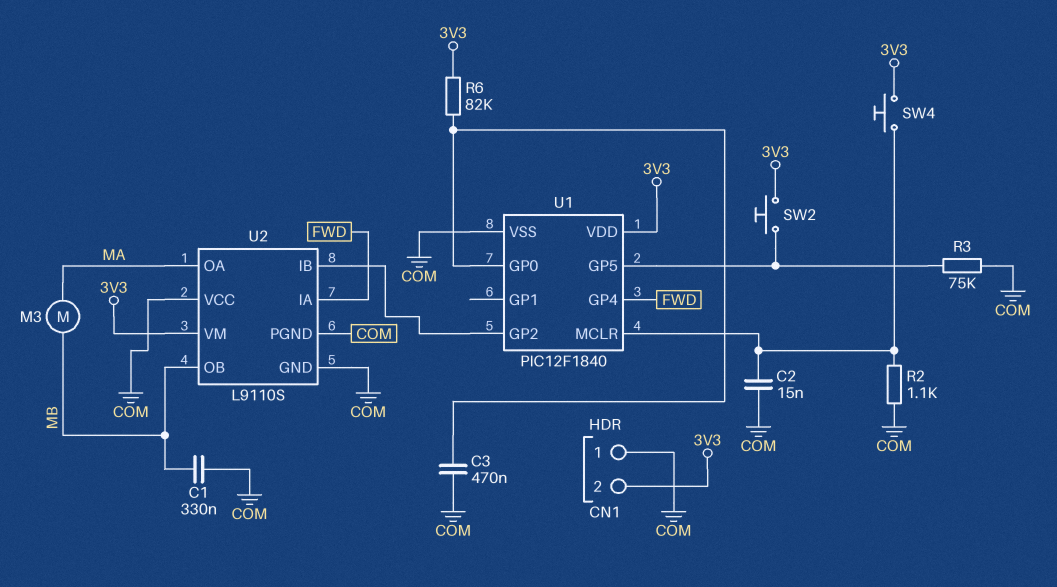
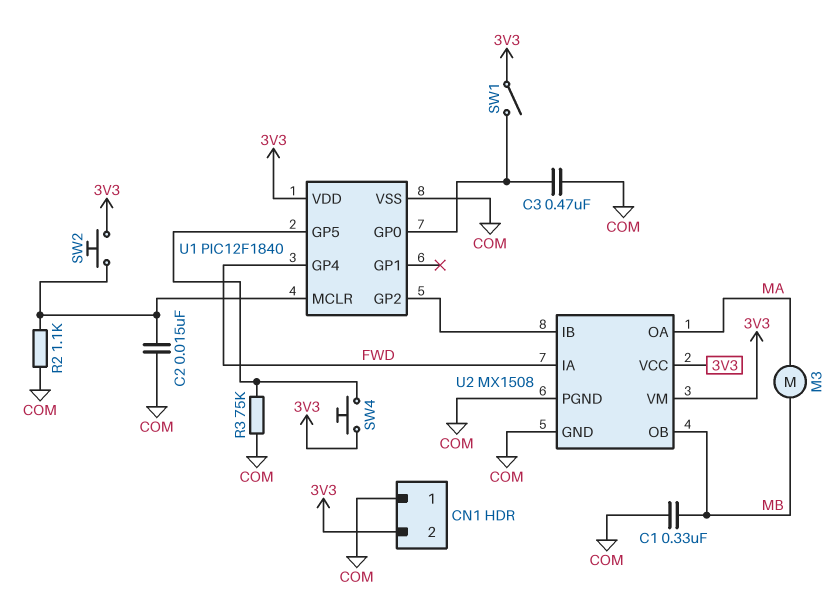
R6: 82k (3V3, U1/GP0) -> none
SW1: none -> switch (3V3, U1/GP0)
SW2: button (3V3, U1/GP5) -> button (3V3, U1/MCLR)
SW4: button (3V3, U1/MCLR) -> button (3V3, U1/GP5)
U2: L9110S -> MX1508
U2 pin VCC: COM -> 3V3

